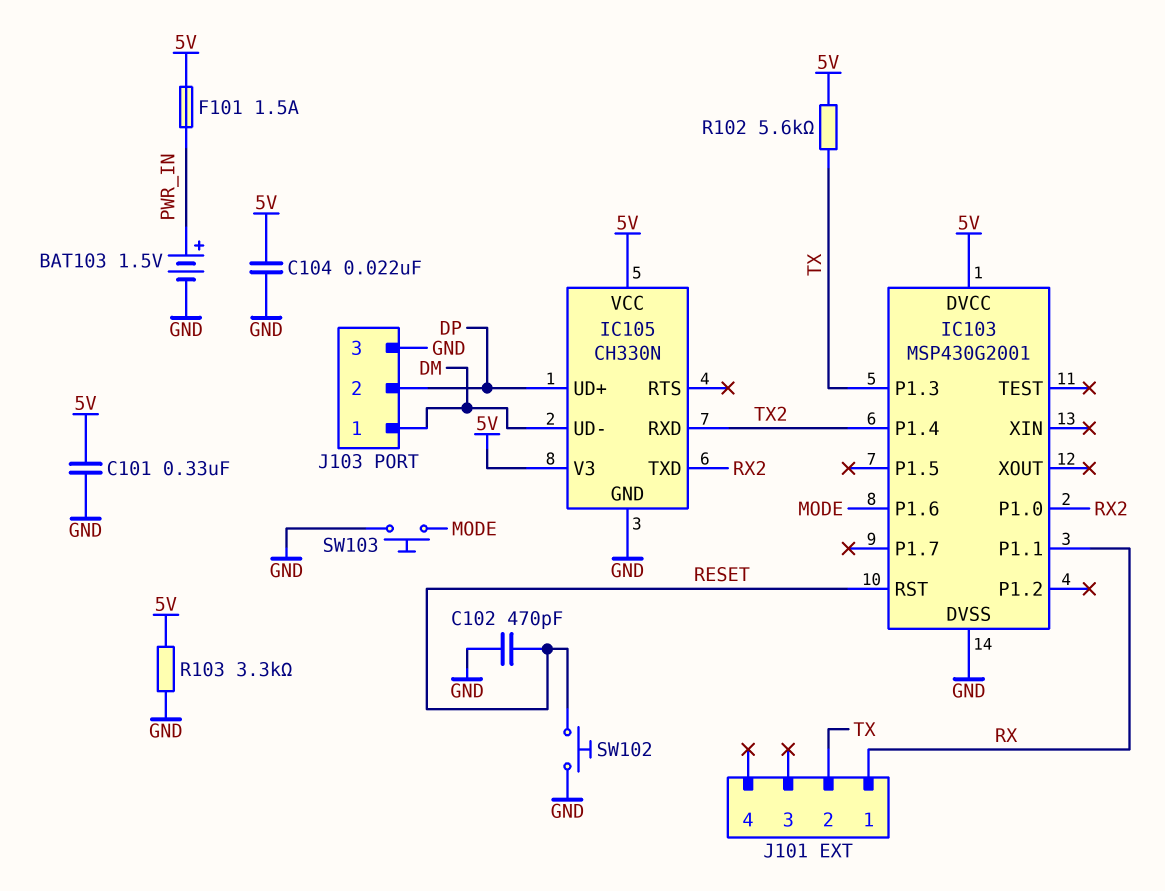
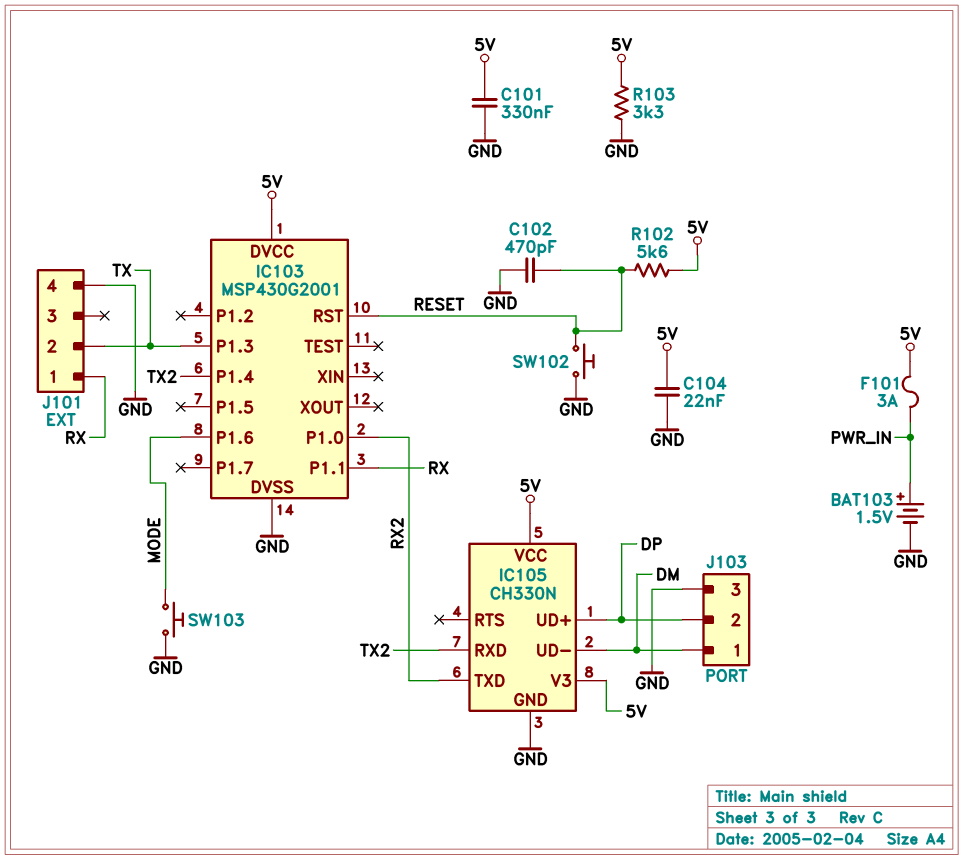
F101: 1.5A (5V, PWR_IN) -> 3A (5V, PWR_IN)
J101 pin 4: none -> GND
R102: 5.6k (5V, TX) -> 5.6k (5V, RESET)

